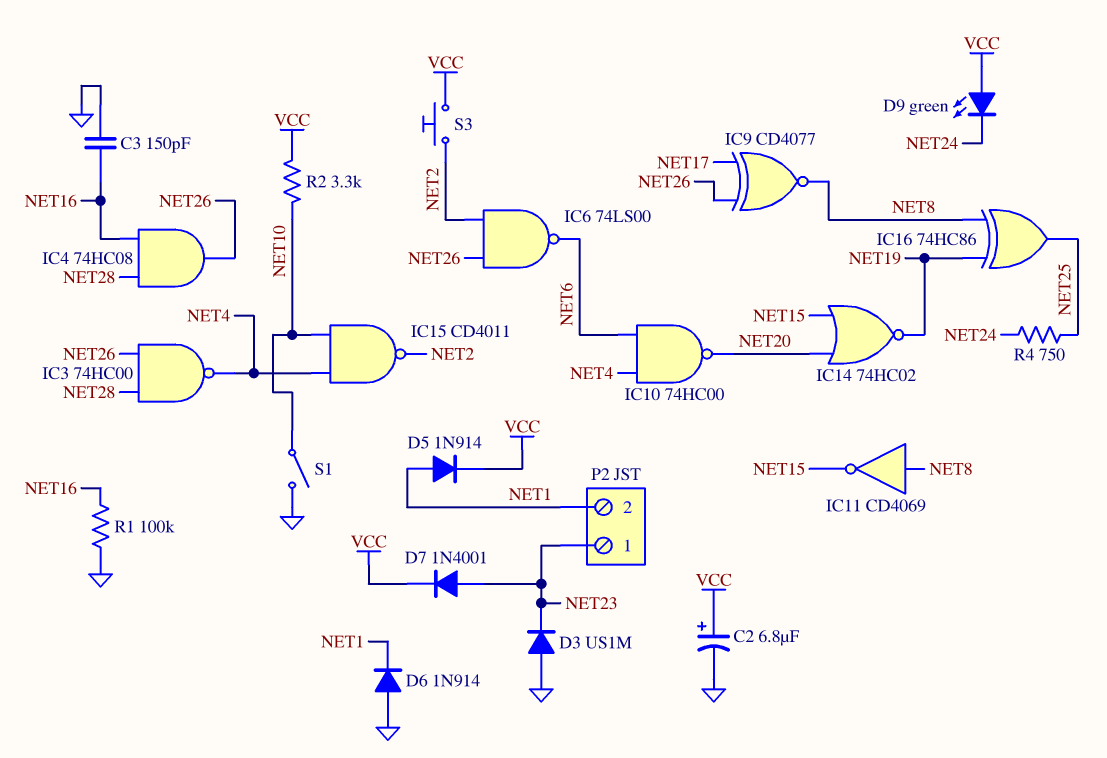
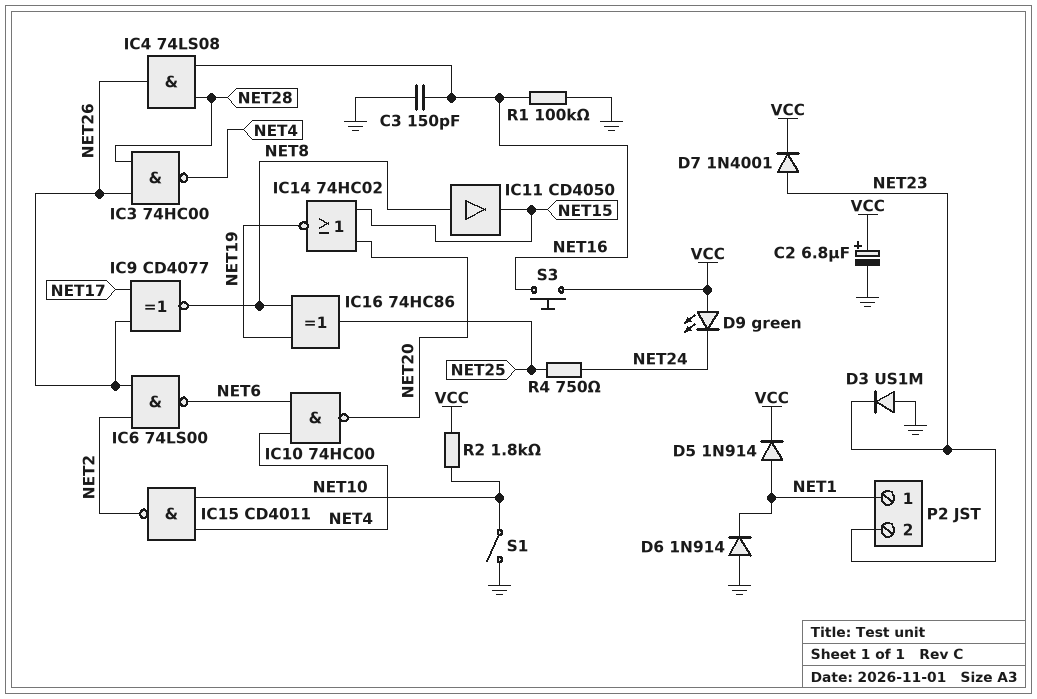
IC4: AND 74HC08 (in NET16, in NET28, out NET26) -> AND 74LS08 (in NET16, in NET28, out NET26)
IC11: NOT CD4069 (in NET8, out NET15) -> buffer CD4050 (in NET8, out NET15)
P2 pin 1: NET23 -> NET1
P2 pin 2: NET1 -> NET23
R2: 3.3k (NET10, VCC) -> 1.8k (NET10, VCC)
S3: button (NET2, VCC) -> button (NET16, VCC)

